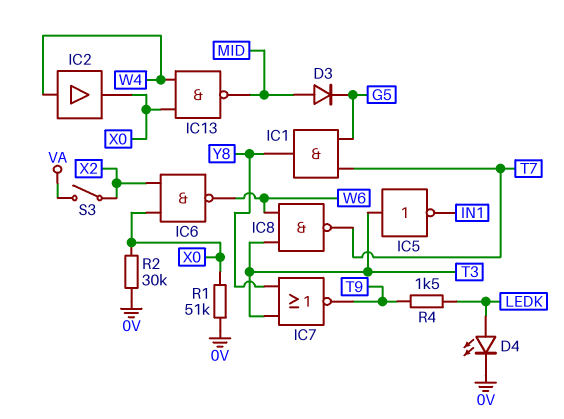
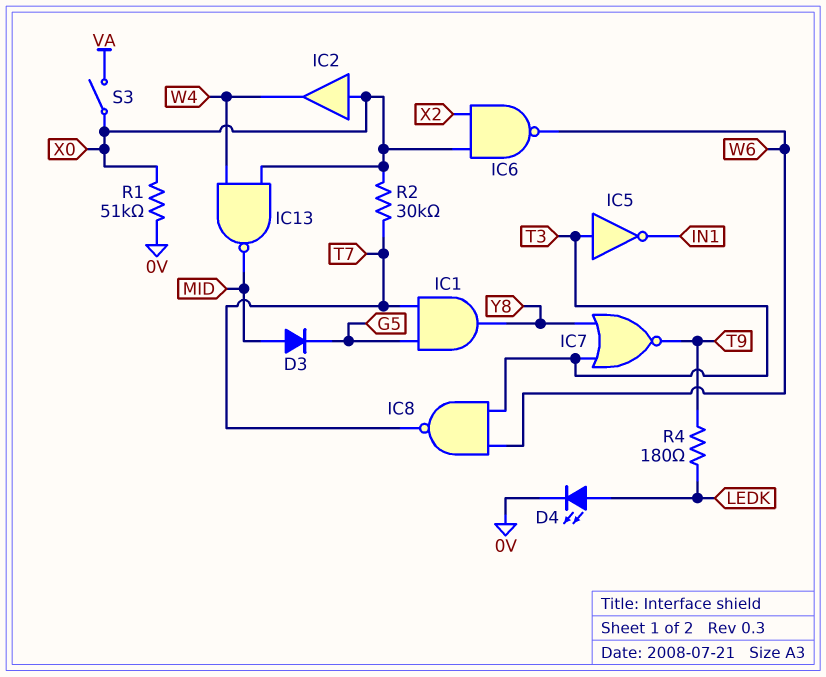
IC2: buffer (in W4, out X0) -> buffer (in X0, out W4)
R2: 30k (0V, X0) -> 30k (T7, X0)
R4: 1.5k (LEDK, T9) -> 180 (LEDK, T9)
S3: switch (VA, X2) -> switch (VA, X0)

